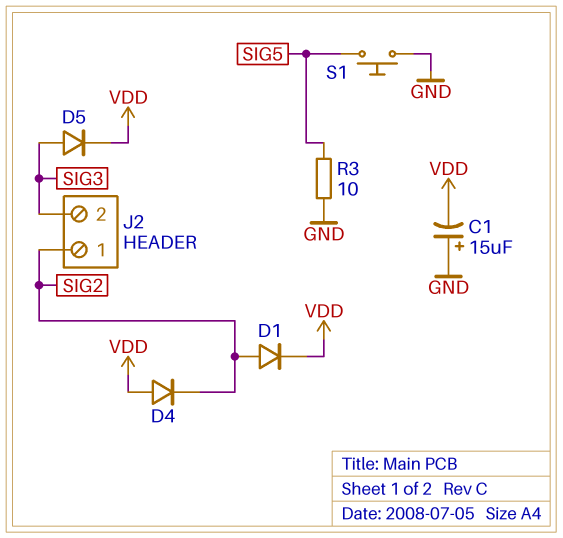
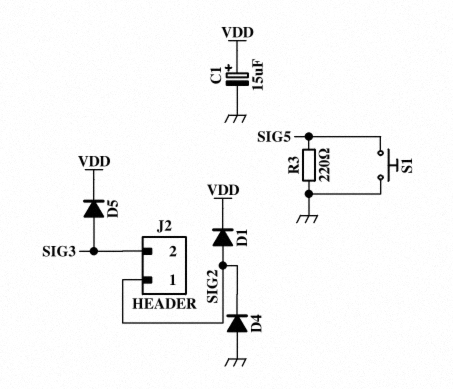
C1: 15uF (plus GND, minus VDD) -> 15uF (plus VDD, minus GND)
D4: diode (A VDD, K SIG2) -> diode (A GND, K SIG2)
R3: 10 (GND, SIG5) -> 220 (GND, SIG5)

